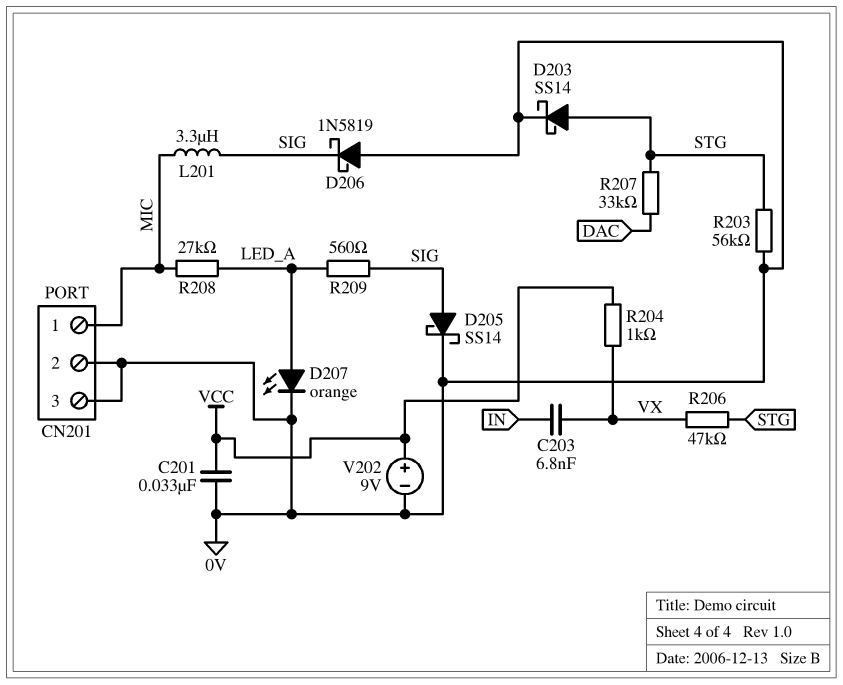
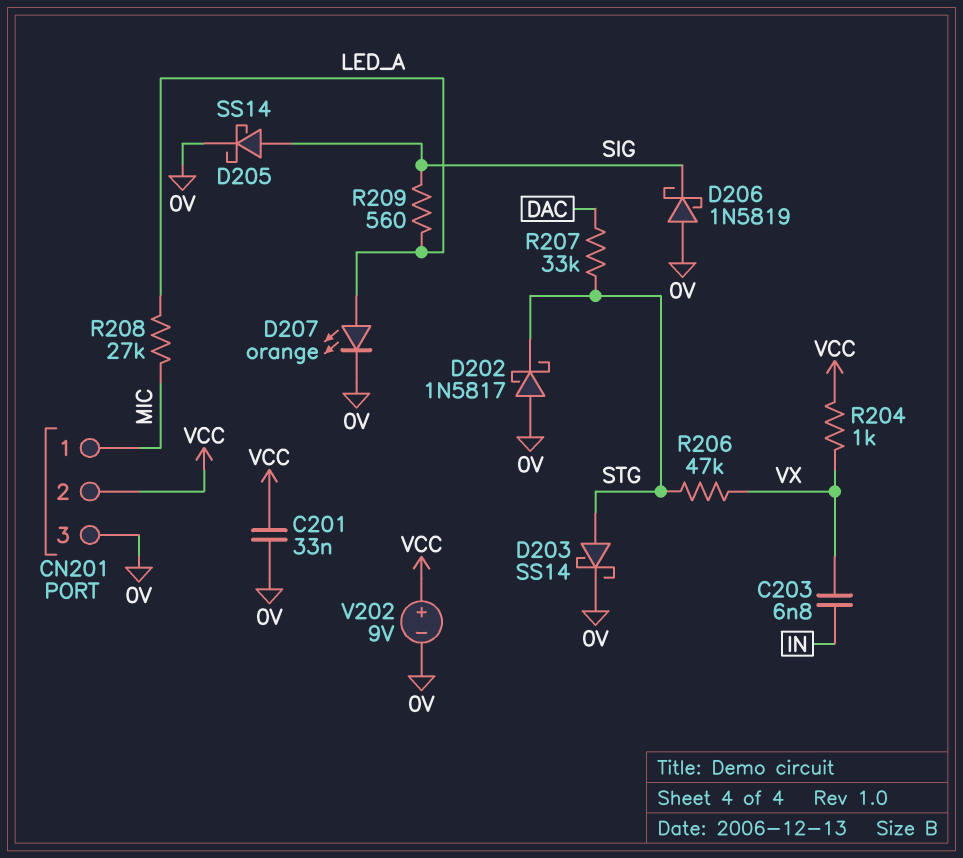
CN201 pin 2: 0V -> VCC
D202: none -> schottky 1N5817 (A 0V, K STG)
L201: 3.3uH (MIC, SIG) -> none
R203: 56k (0V, STG) -> none

